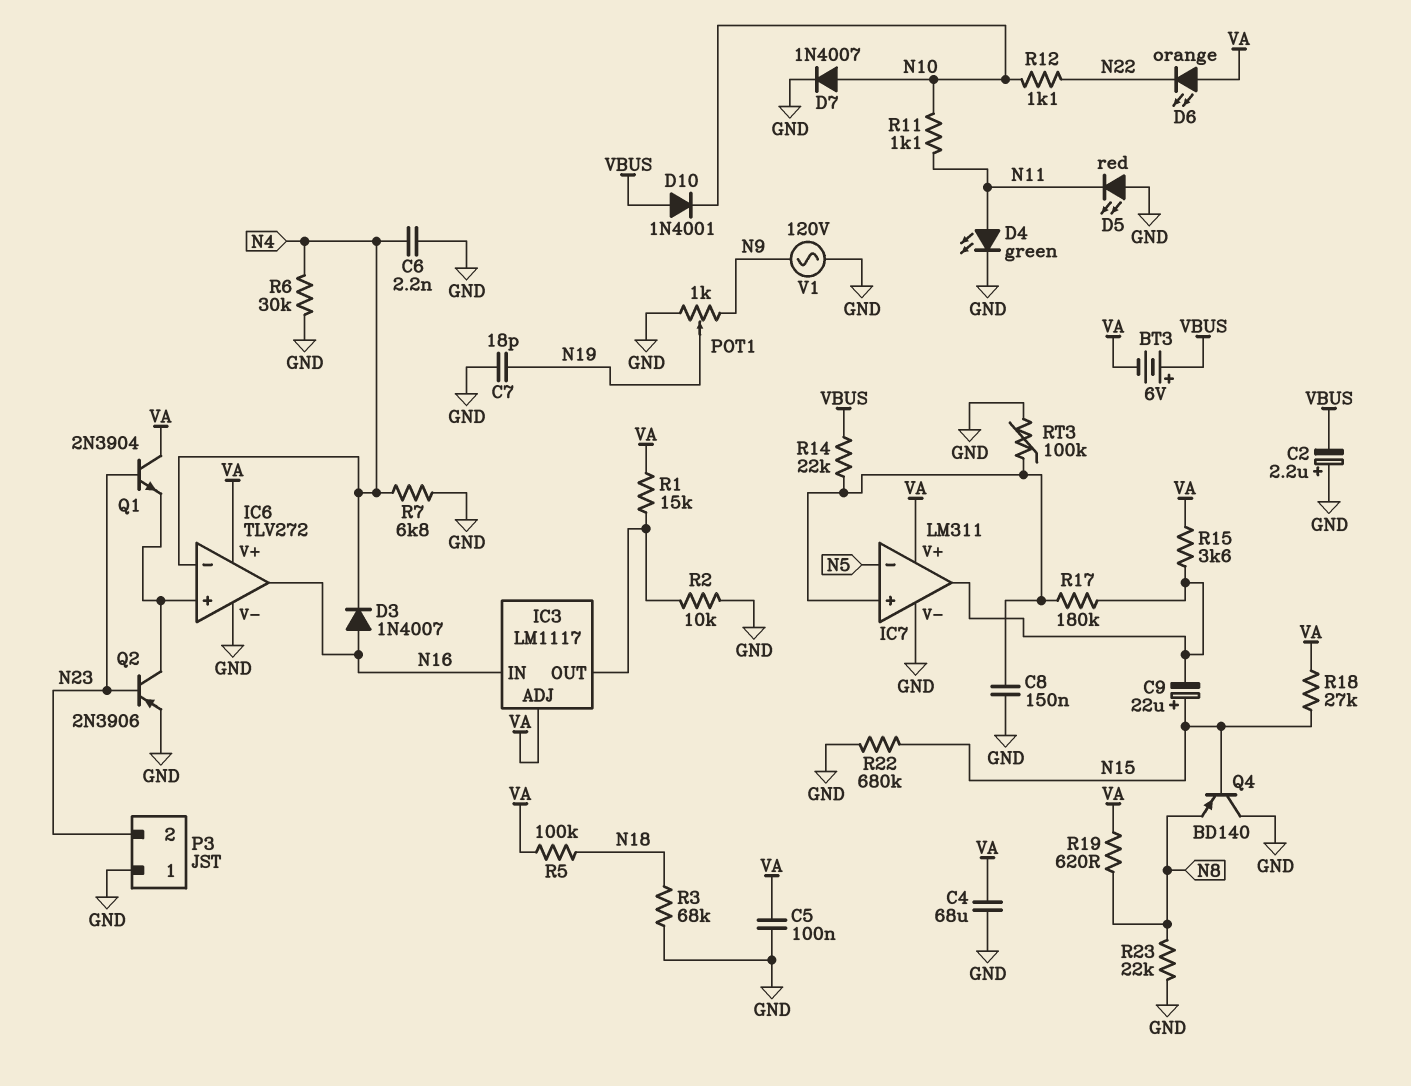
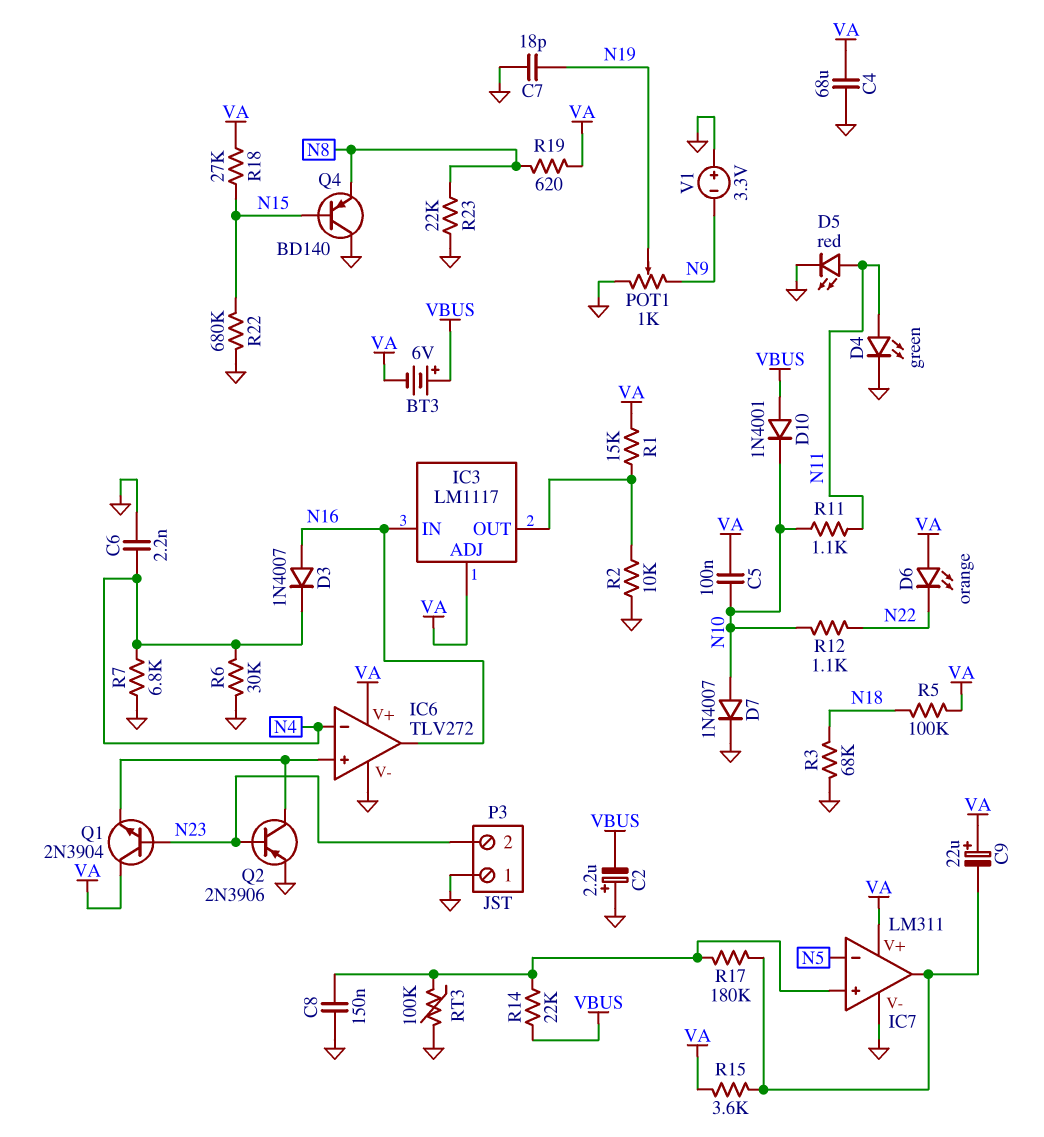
C5: 100nF (GND, VA) -> 100nF (N10, VA)
C9: 22uF (plus N15, minus IC7/out) -> 22uF (plus VA, minus IC7/out)
D5: LED red (A GND, K N11) -> LED red (A N11, K GND)
V1: AC 120V (GND, N9) -> 3.3V (plus GND, minus N9)

